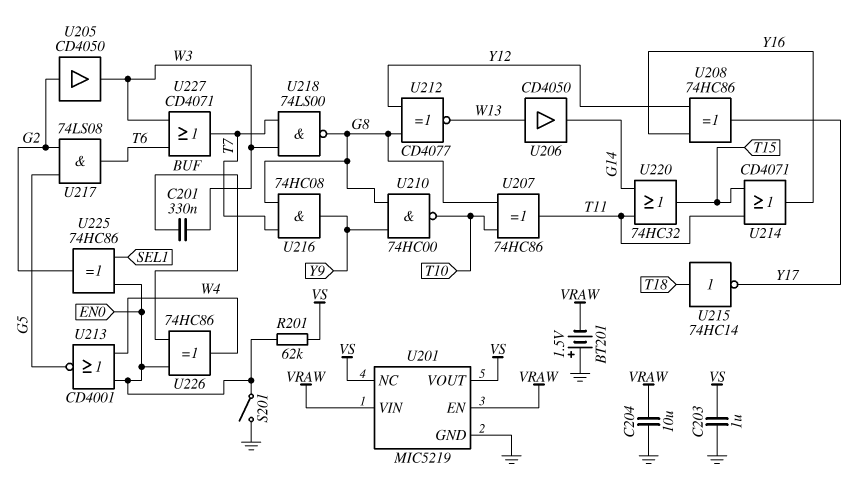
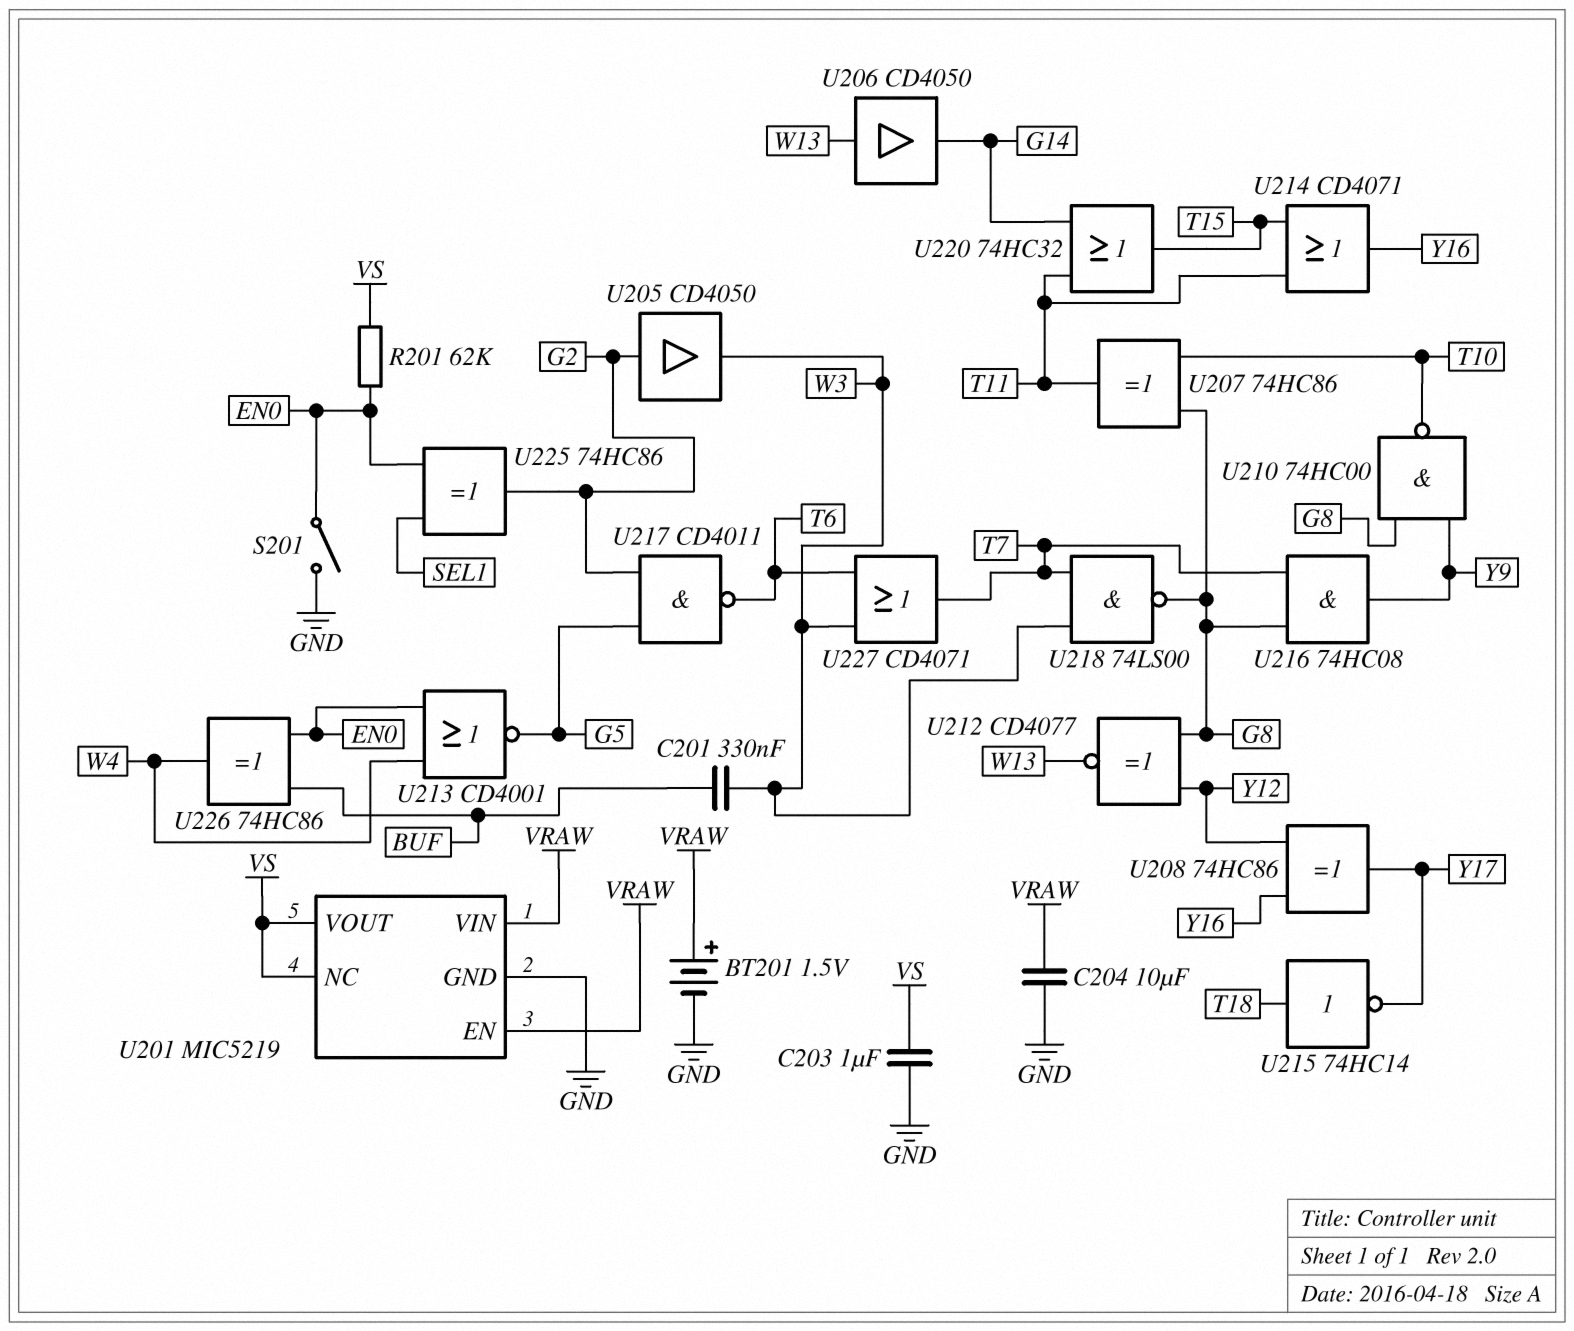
BT201: 1.5V (plus GND, minus VRAW) -> 1.5V (plus VRAW, minus GND)
U217: AND 74LS08 (in G2, in G5, out T6) -> NAND CD4011 (in G2, in G5, out T6)

